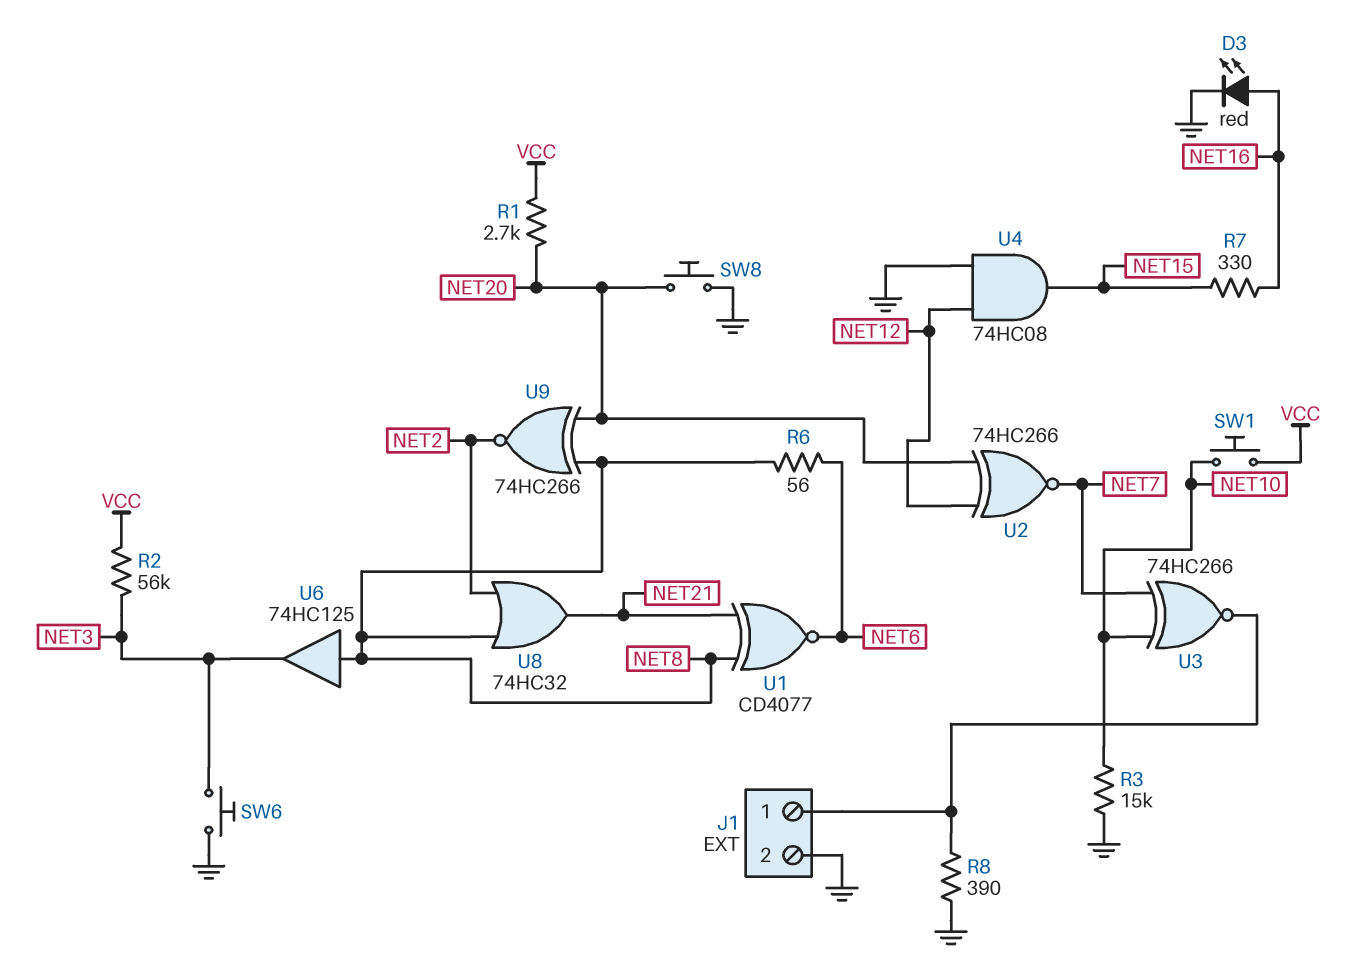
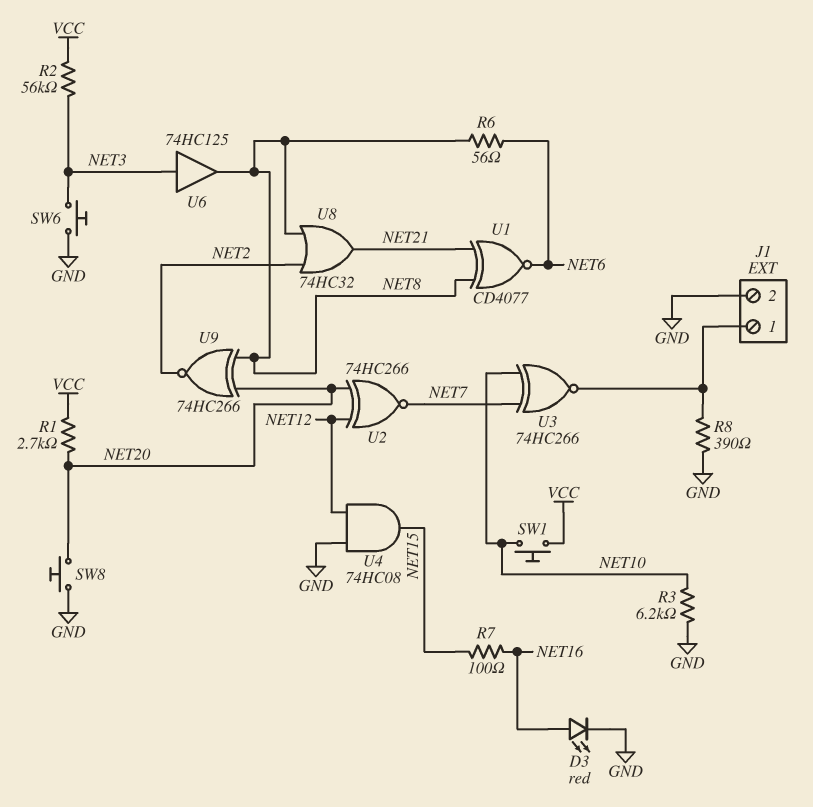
R3: 15k (GND, NET10) -> 6.2k (GND, NET10)
R7: 330 (NET15, NET16) -> 100 (NET15, NET16)
U6: buffer 74HC125 (in NET8, out NET3) -> buffer 74HC125 (in NET3, out NET8)

